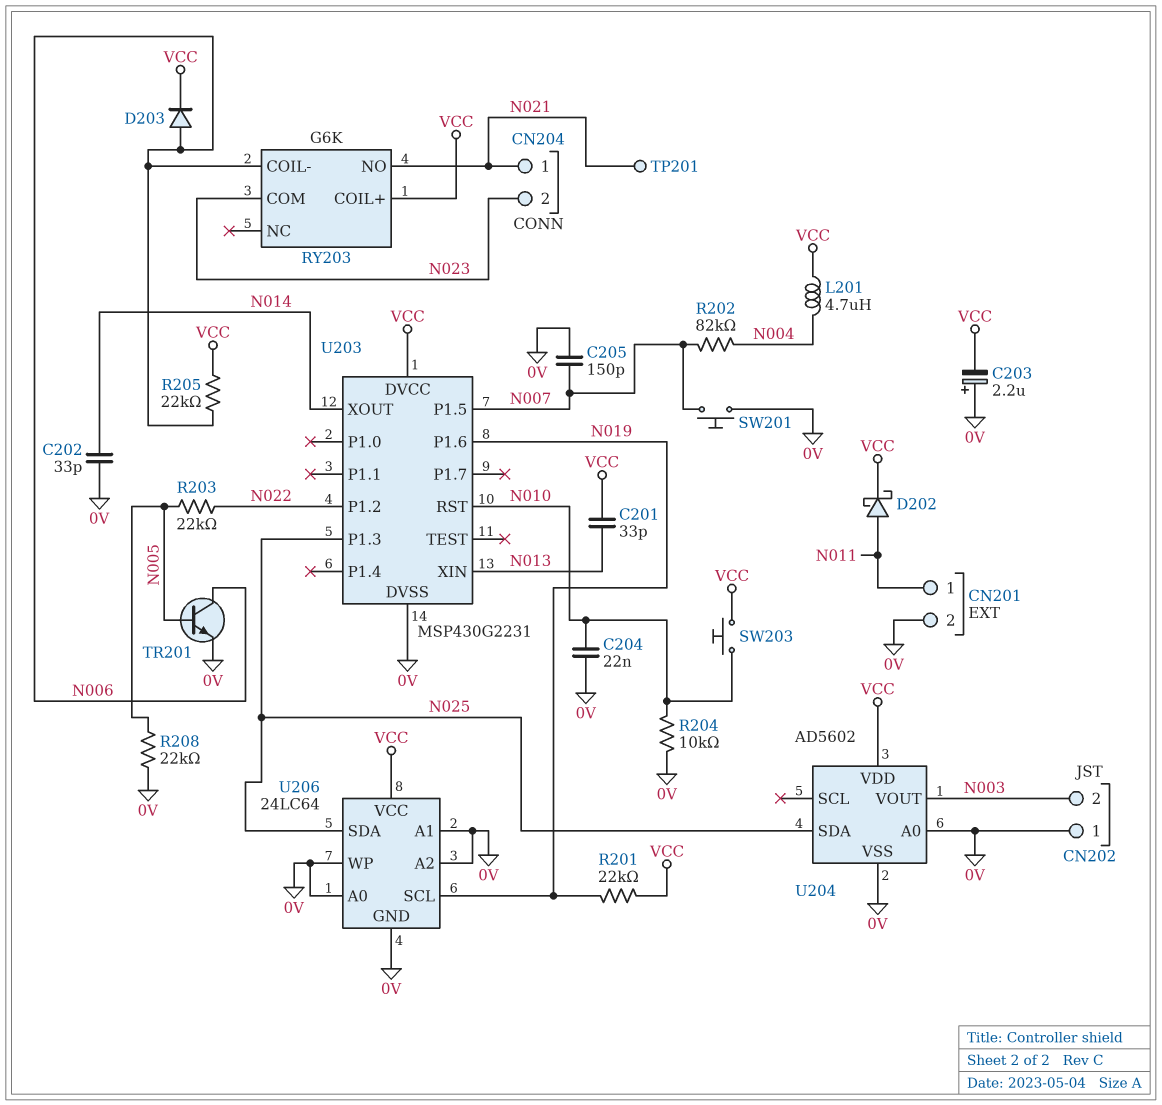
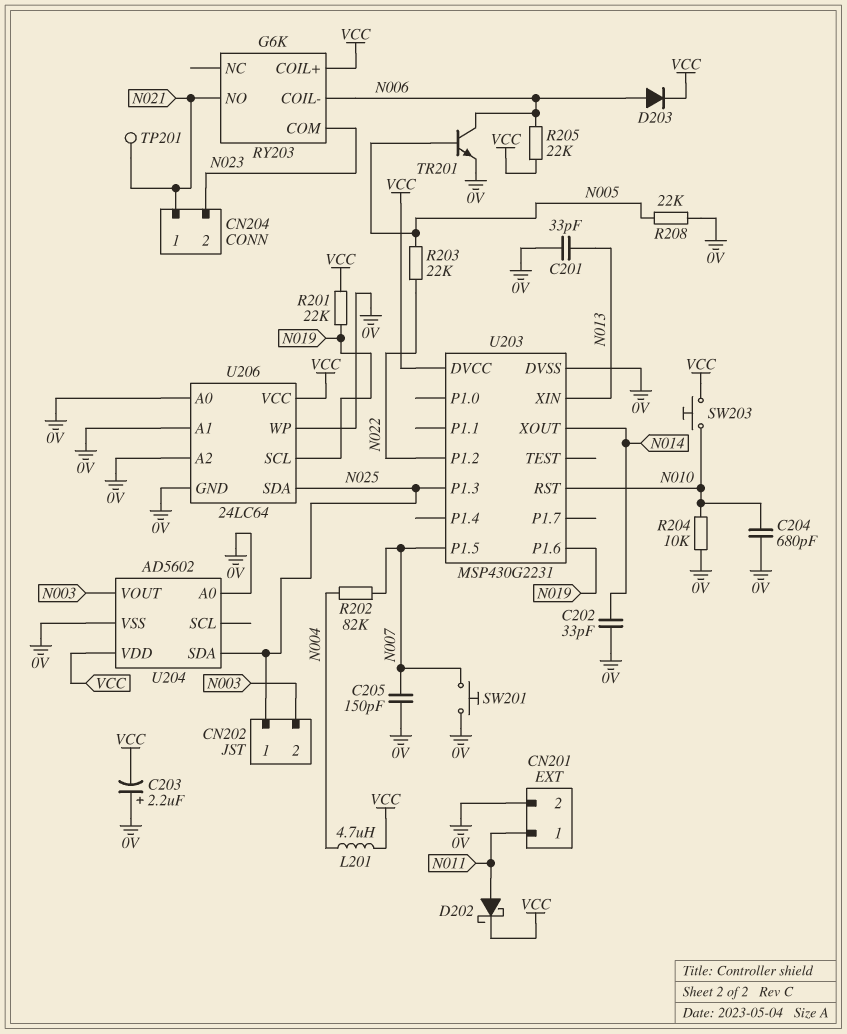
C201: 33pF (N013, VCC) -> 33pF (0V, N013)
C204: 22nF (0V, N010) -> 680pF (0V, N010)
CN202 pin 1: 0V -> N025

